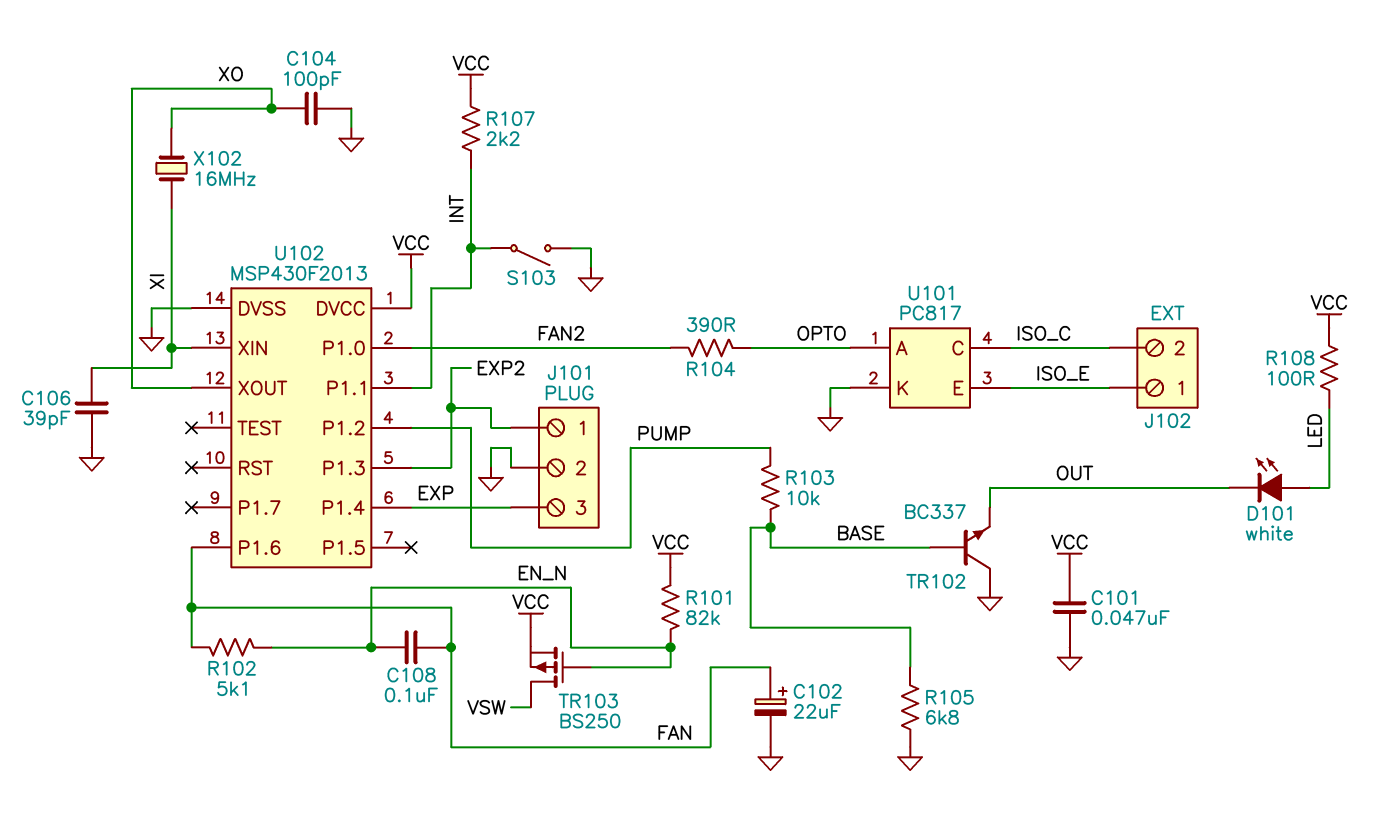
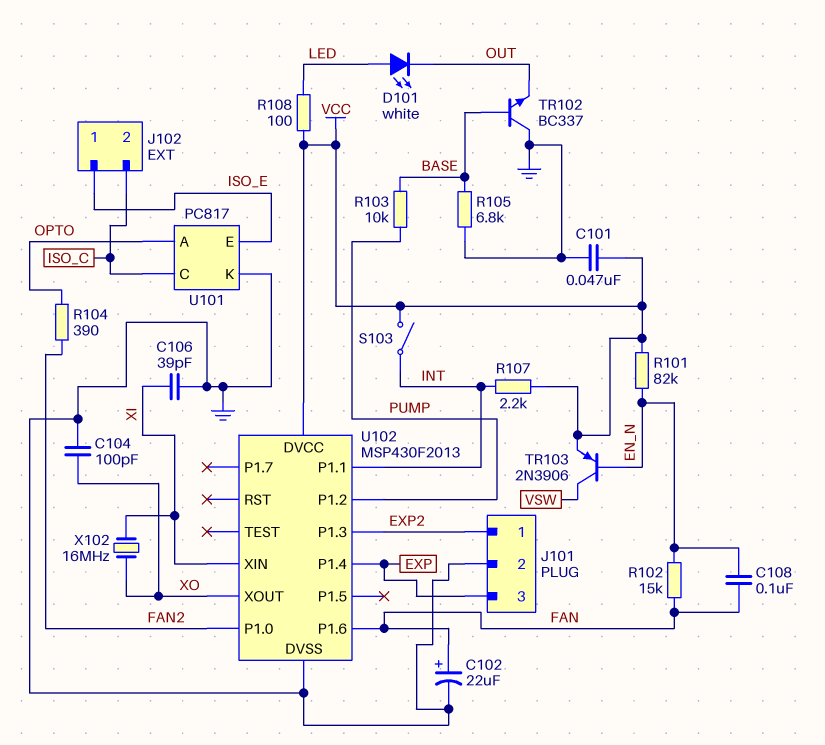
R102: 5.1k (EN_N, FAN) -> 15k (EN_N, FAN)
S103: switch (GND, INT) -> switch (INT, VCC)
TR103: PMOS BS250 (G EN_N, D VSW, S VCC) -> PNP 2N3906 (B EN_N, C VSW, E VCC)

